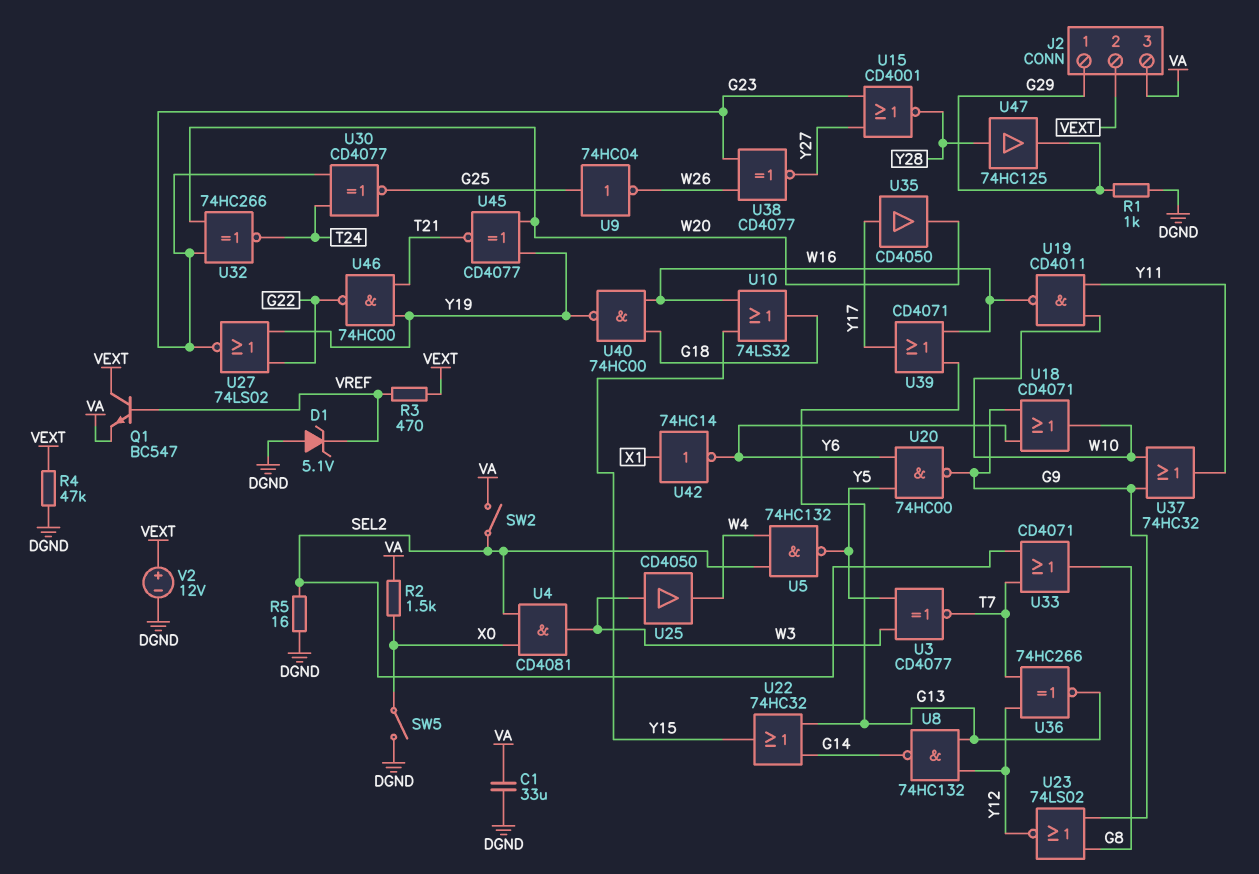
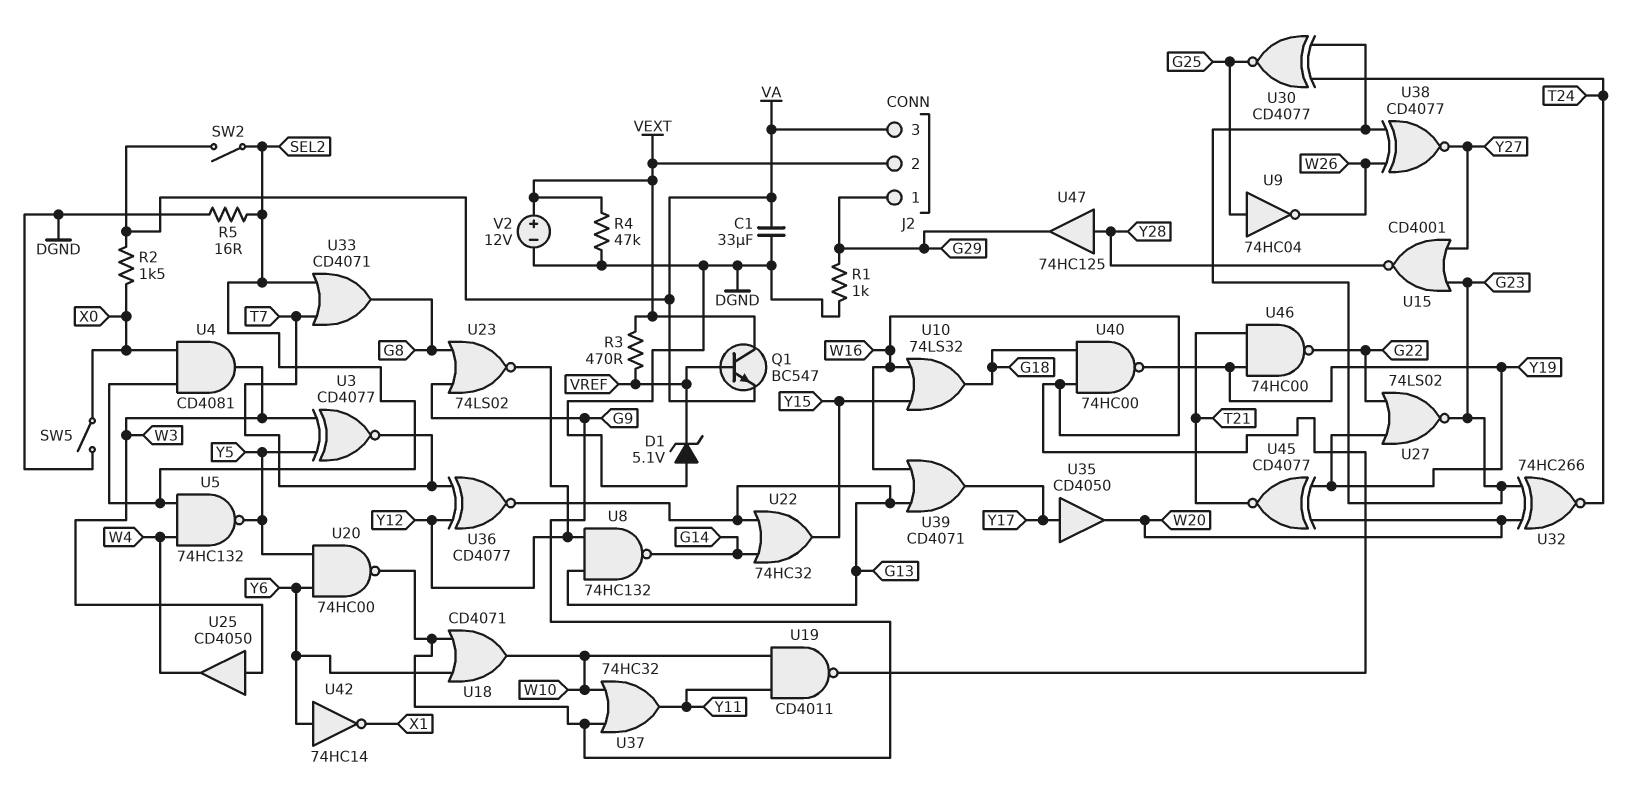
U36: XNOR 74HC266 (in T7, in Y12, out G13) -> XNOR CD4077 (in T7, in Y12, out G13)
U42: NOT 74HC14 (in X1, out Y6) -> NOT 74HC14 (in Y6, out X1)

